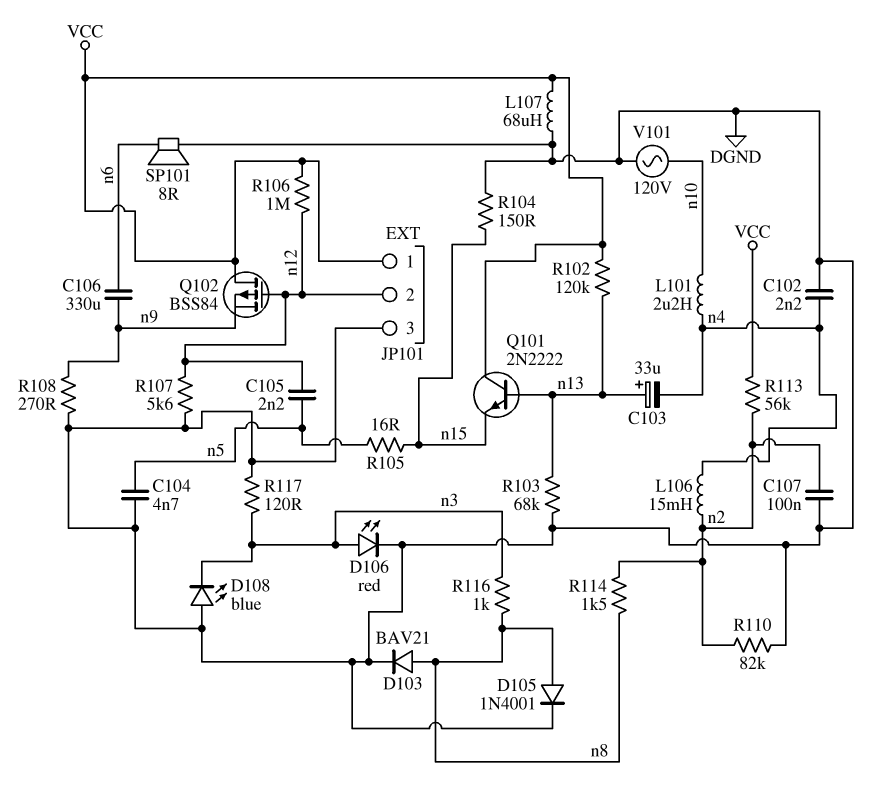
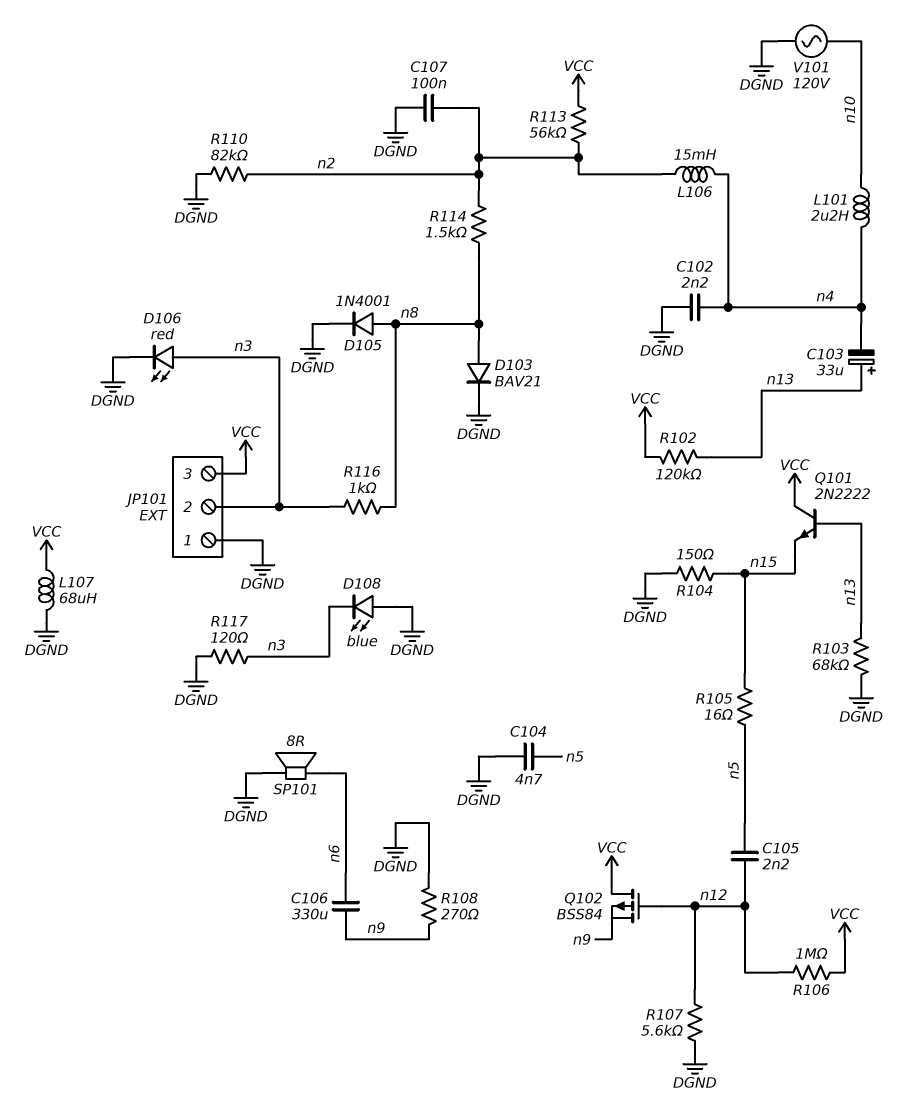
JP101 pin 1: VCC -> DGND
JP101 pin 2: n12 -> n3
JP101 pin 3: DGND -> VCC

